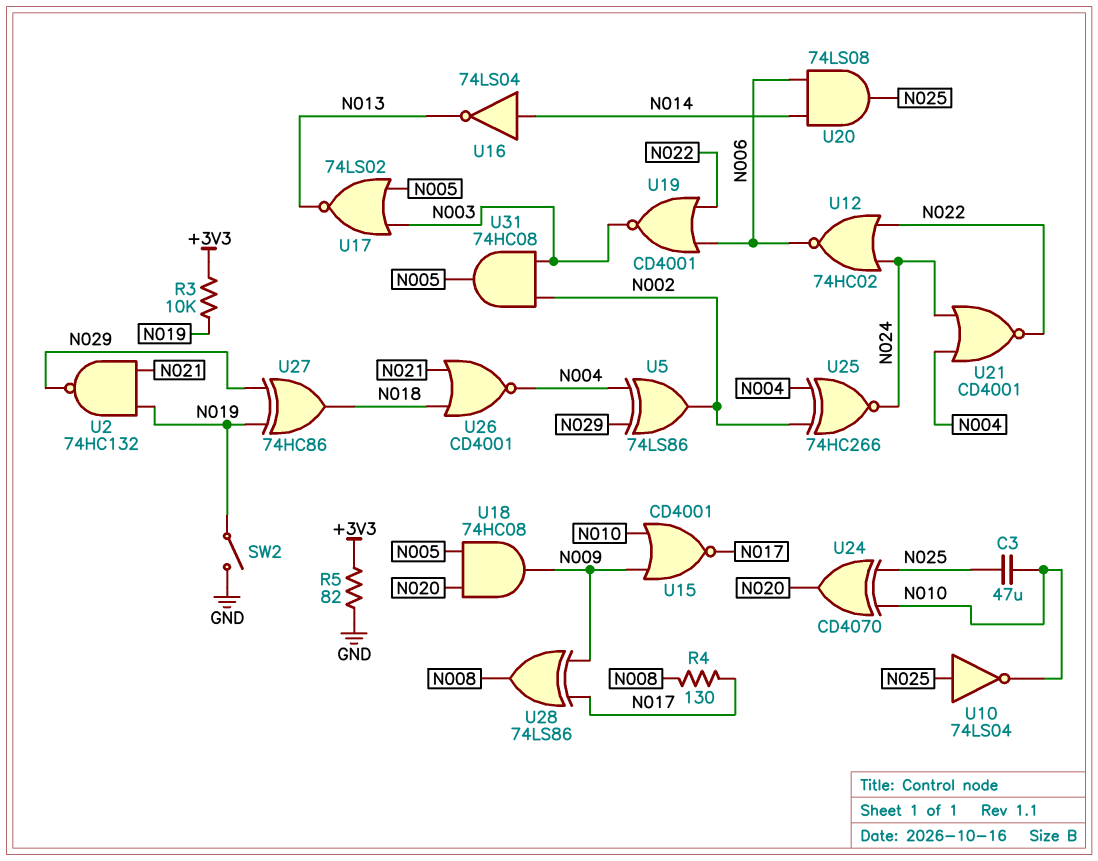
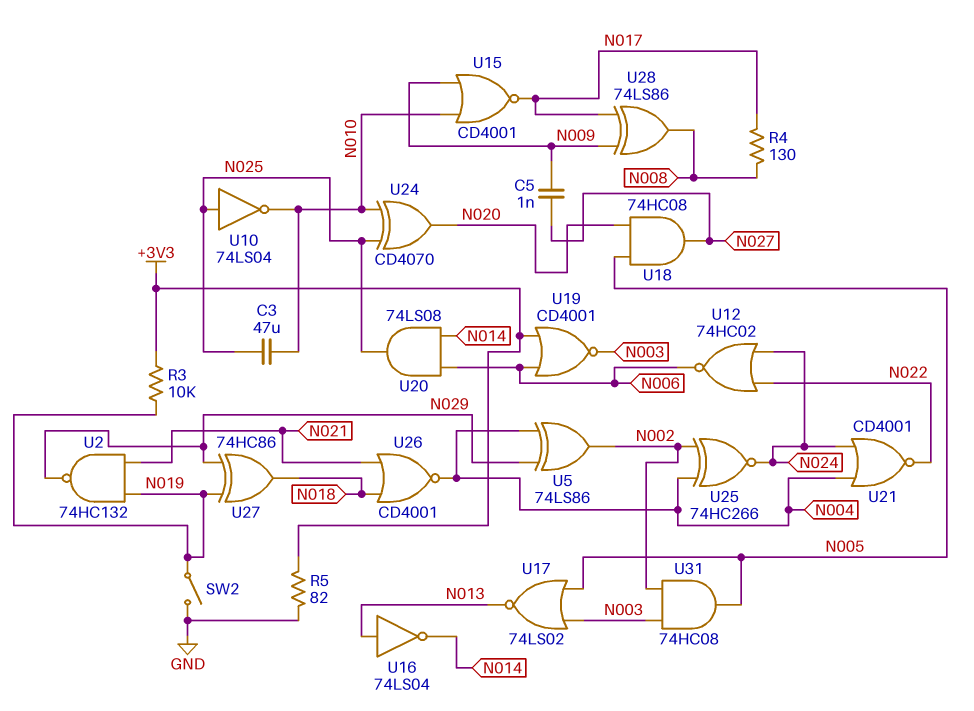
C5: none -> 1nF (N009, N027)
U16: NOT 74LS04 (in N014, out N013) -> NOT 74LS04 (in N013, out N014)
U18: AND 74HC08 (in N005, in N020, out N009) -> AND 74HC08 (in N005, in N020, out N027)
U19: NOR CD4001 (in N006, in N022, out N003) -> NOR CD4001 (in +3V3, in N006, out N003)

